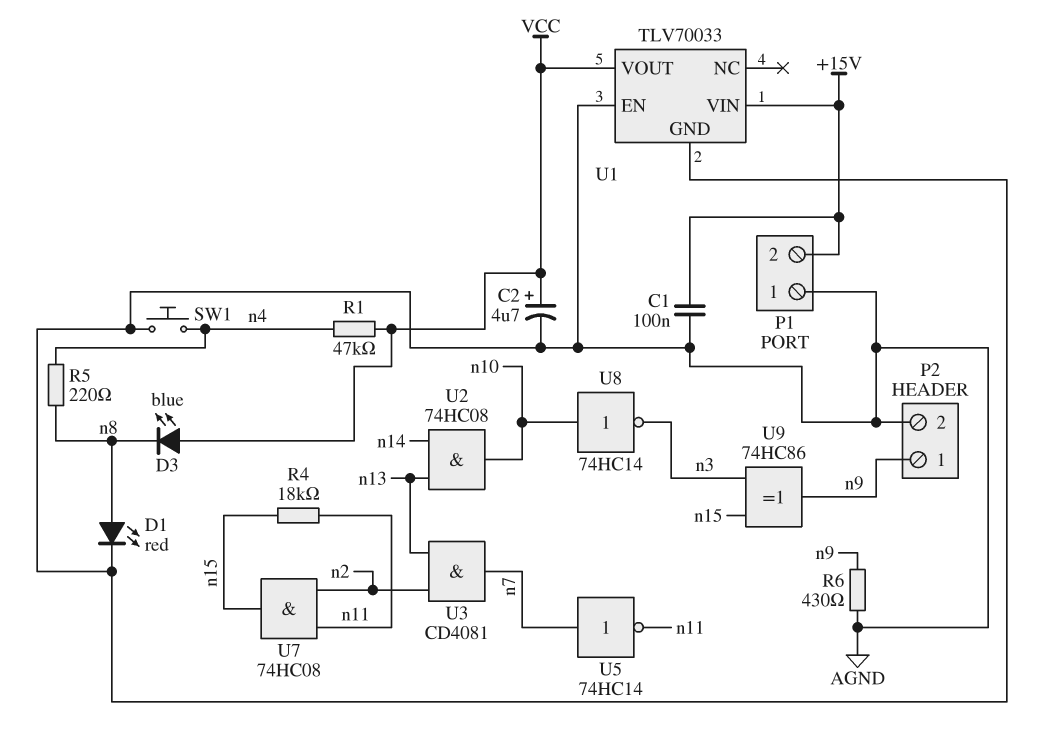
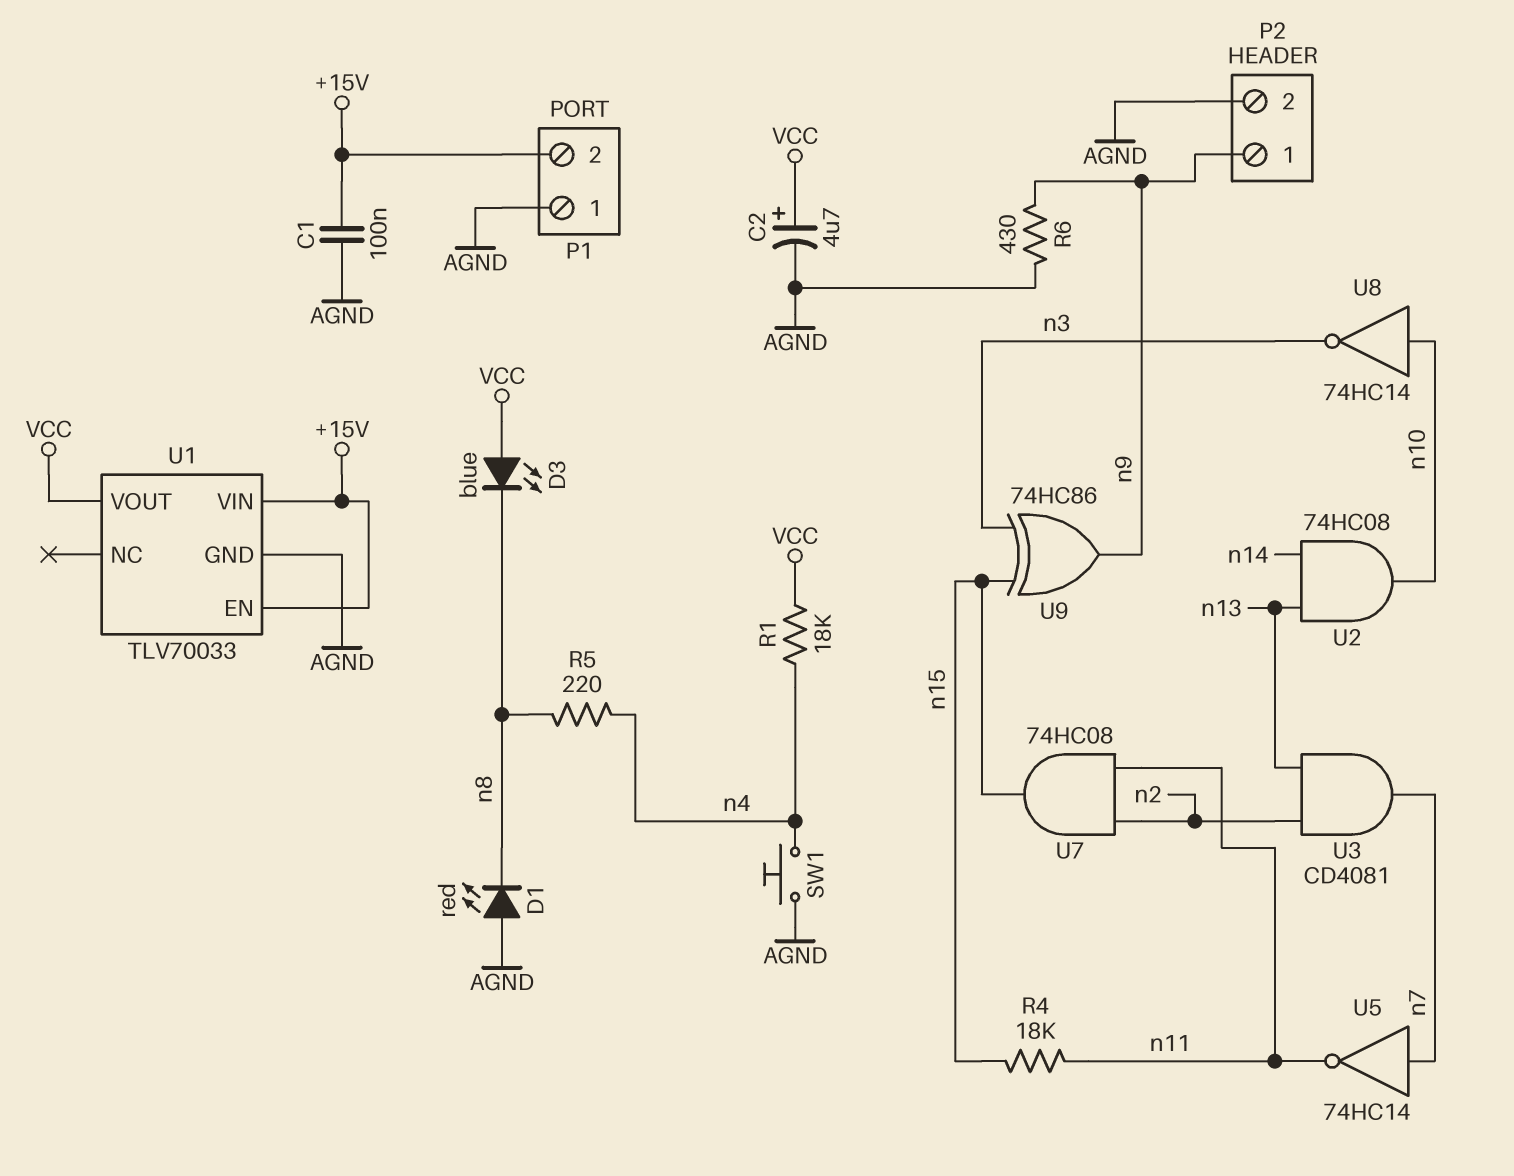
D1: LED red (A n8, K AGND) -> LED red (A AGND, K n8)
R1: 47k (VCC, n4) -> 18k (VCC, n4)
U1 pin EN: AGND -> +15V

